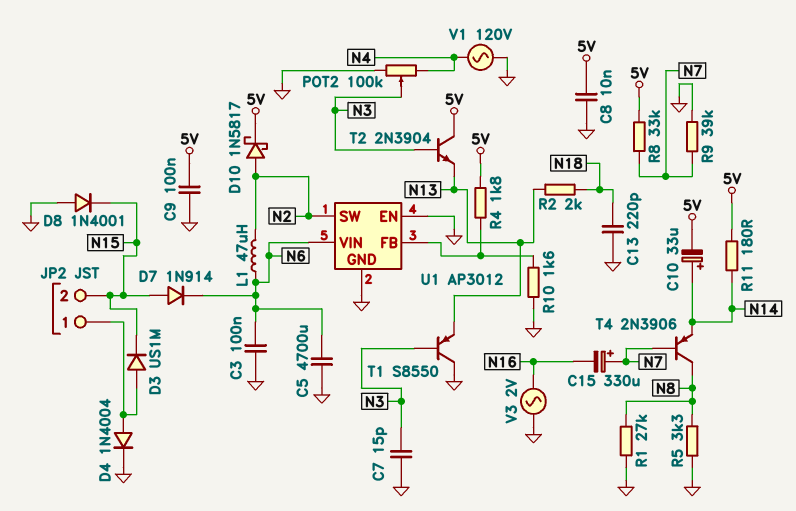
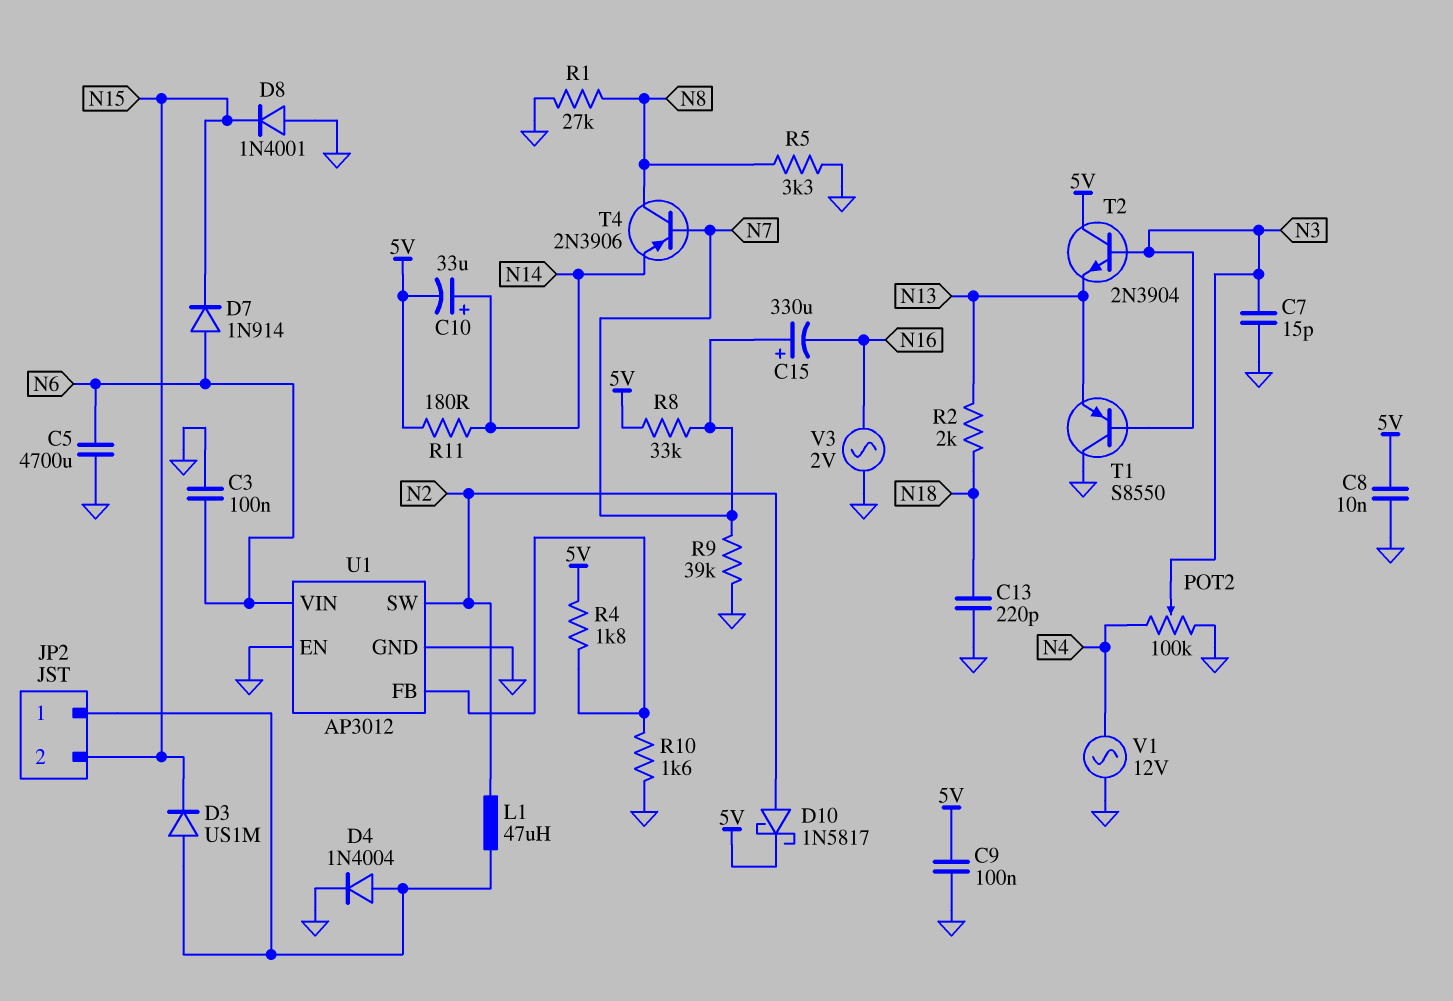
D7: diode 1N914 (A N15, K N6) -> diode 1N914 (A N6, K N15)
L1: 47uH (N2, N6) -> 47uH (JP2/1, N2)
V1: AC 120V (GND, N4) -> AC 12V (GND, N4)

